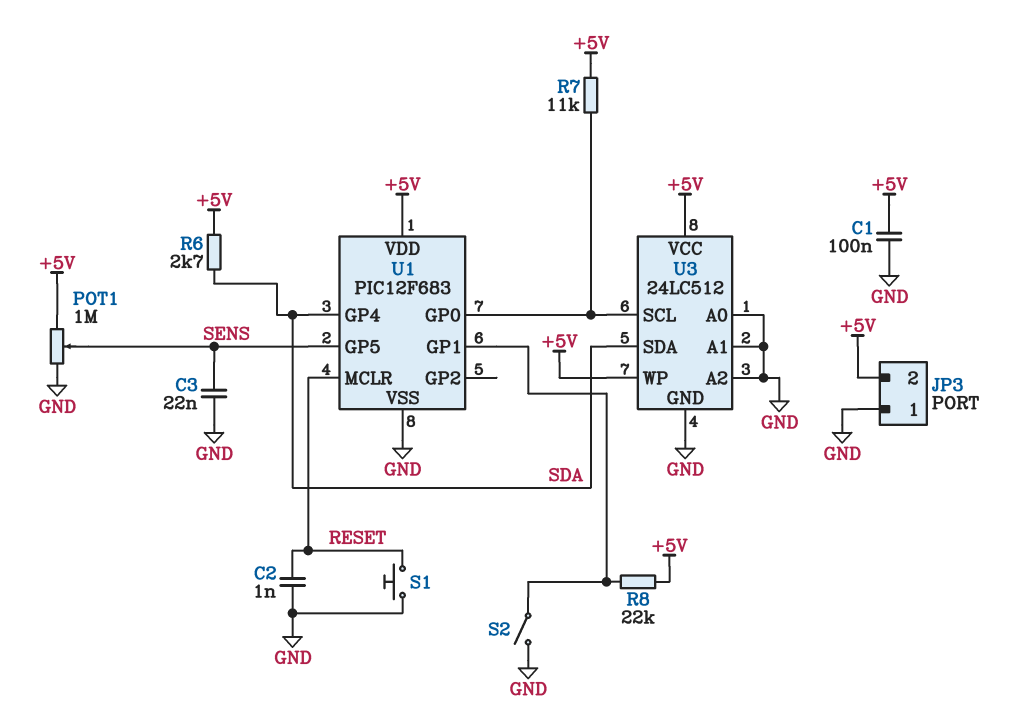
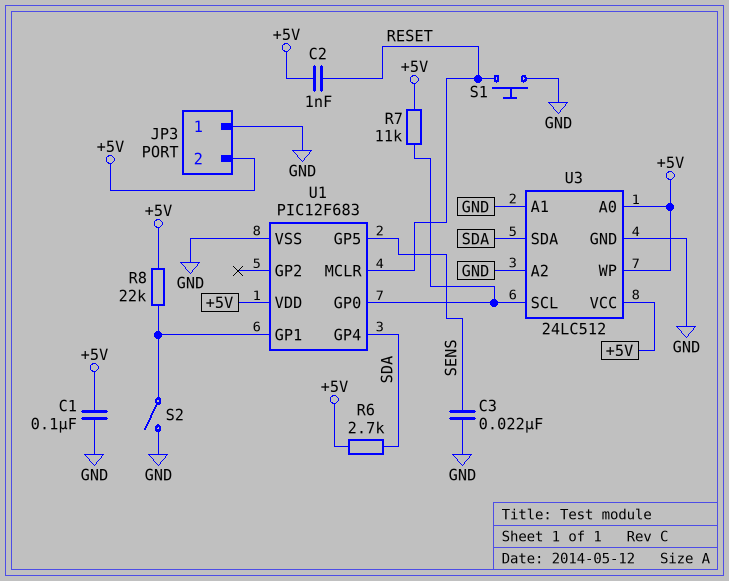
C2: 1nF (GND, RESET) -> 1nF (+5V, RESET)
POT1: 1M (+5V, GND, wiper SENS) -> none
U3 pin A0: GND -> +5V

